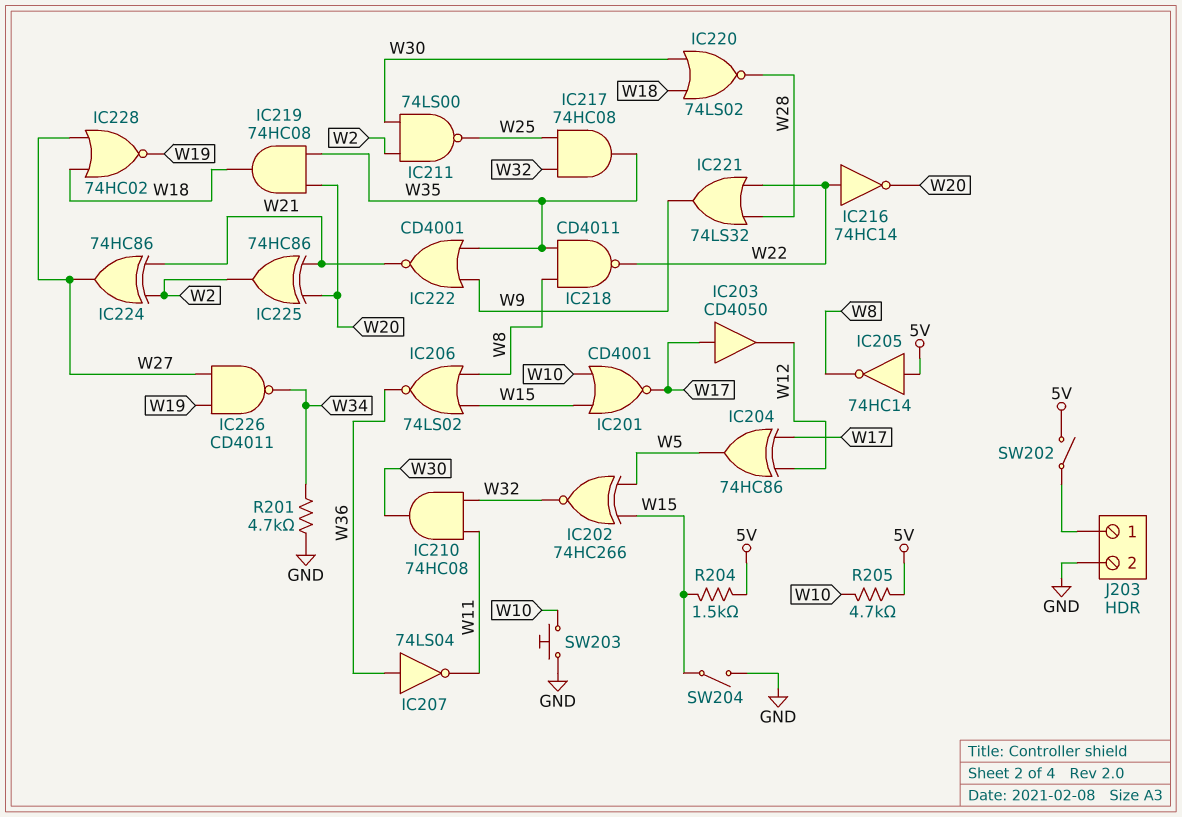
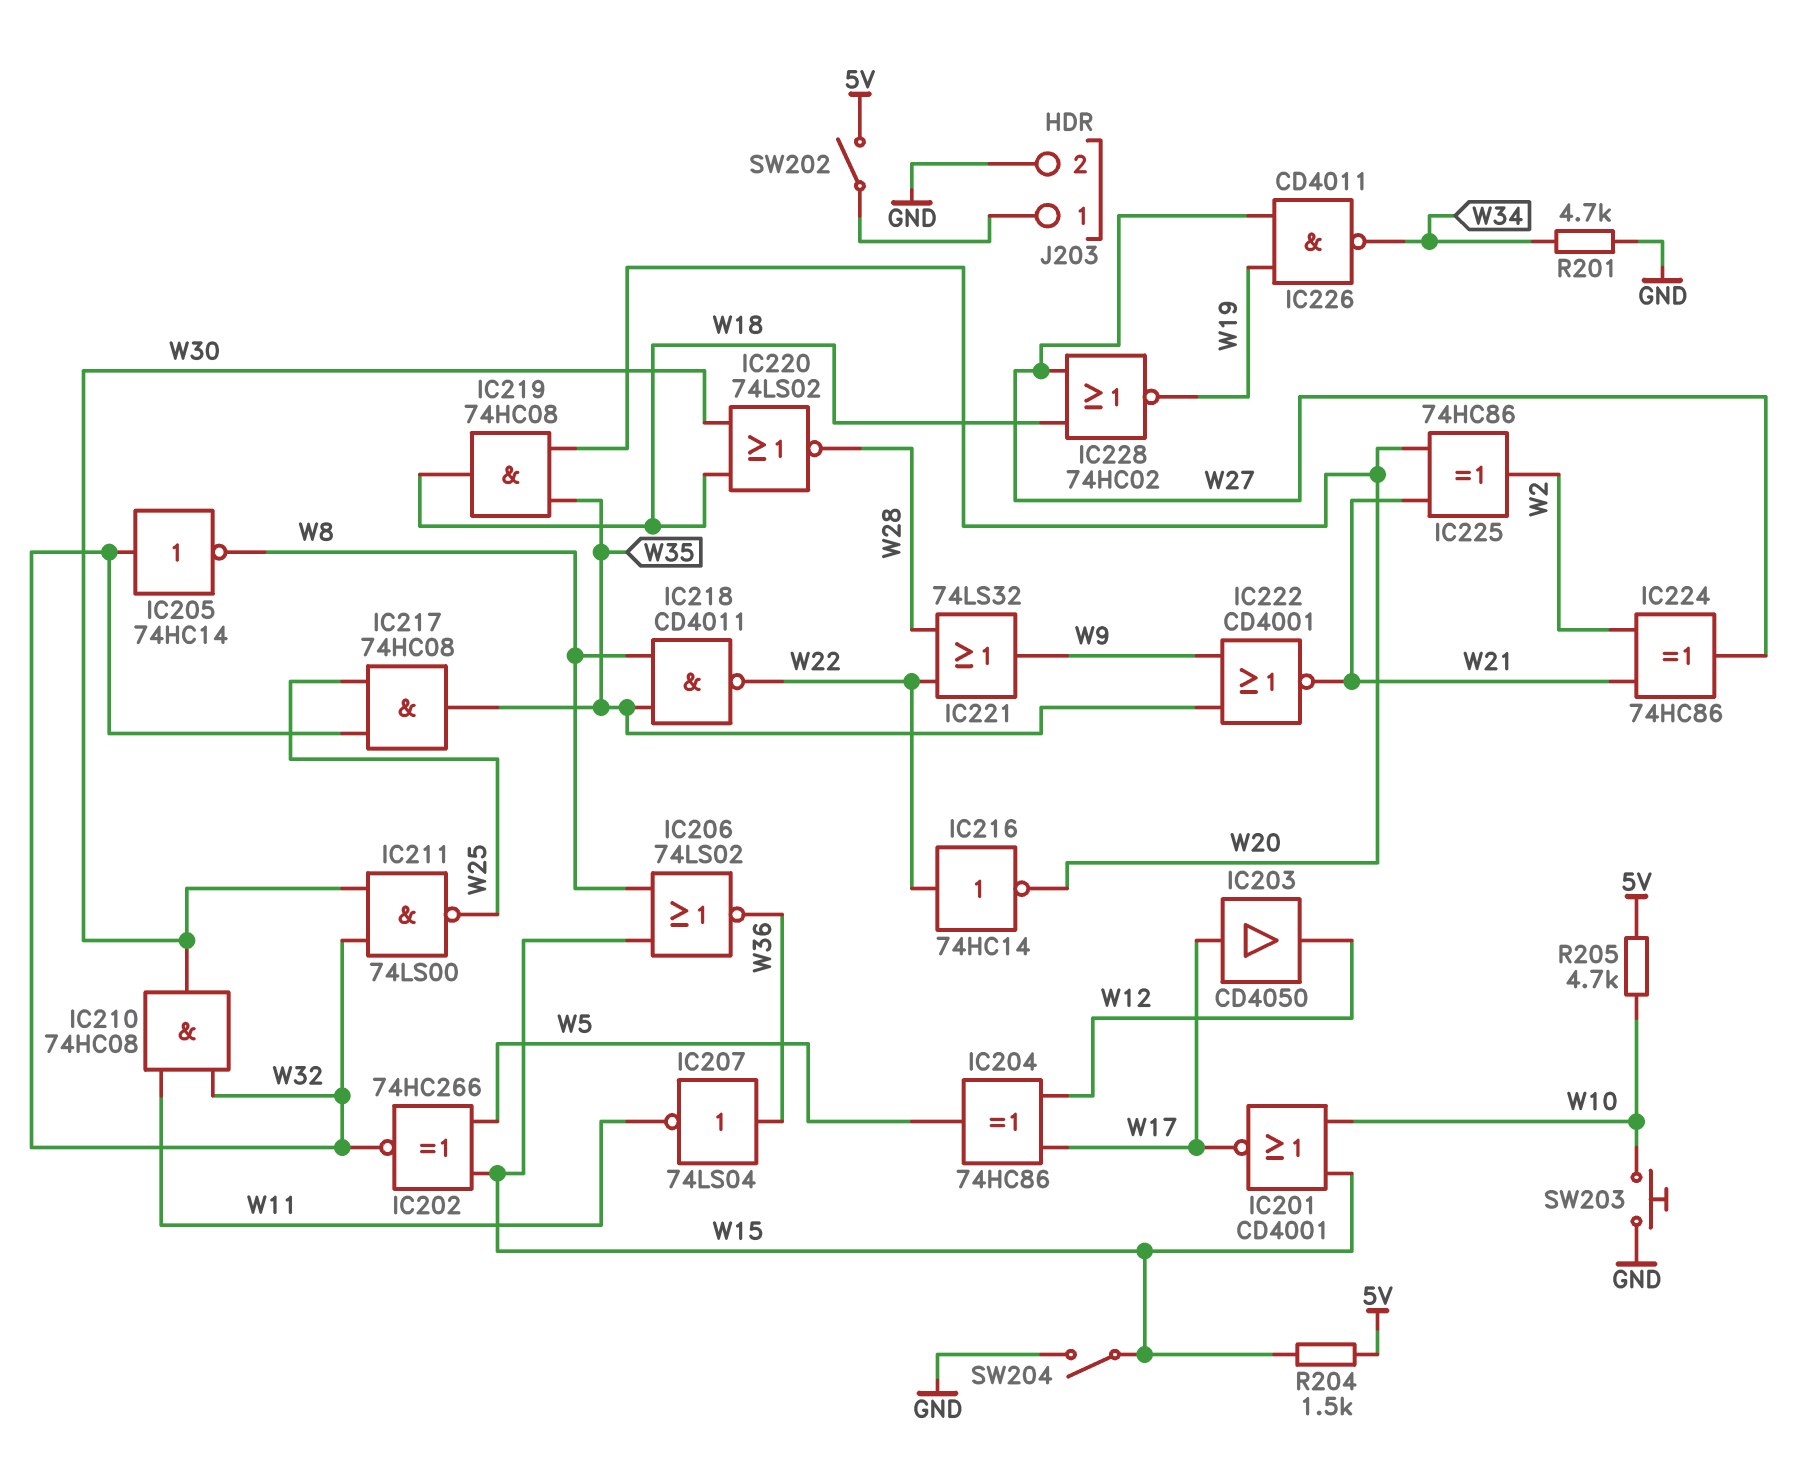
IC205: NOT 74HC14 (in 5V, out W8) -> NOT 74HC14 (in W32, out W8)
IC211: NAND 74LS00 (in W2, in W30, out W25) -> NAND 74LS00 (in W30, in W32, out W25)

